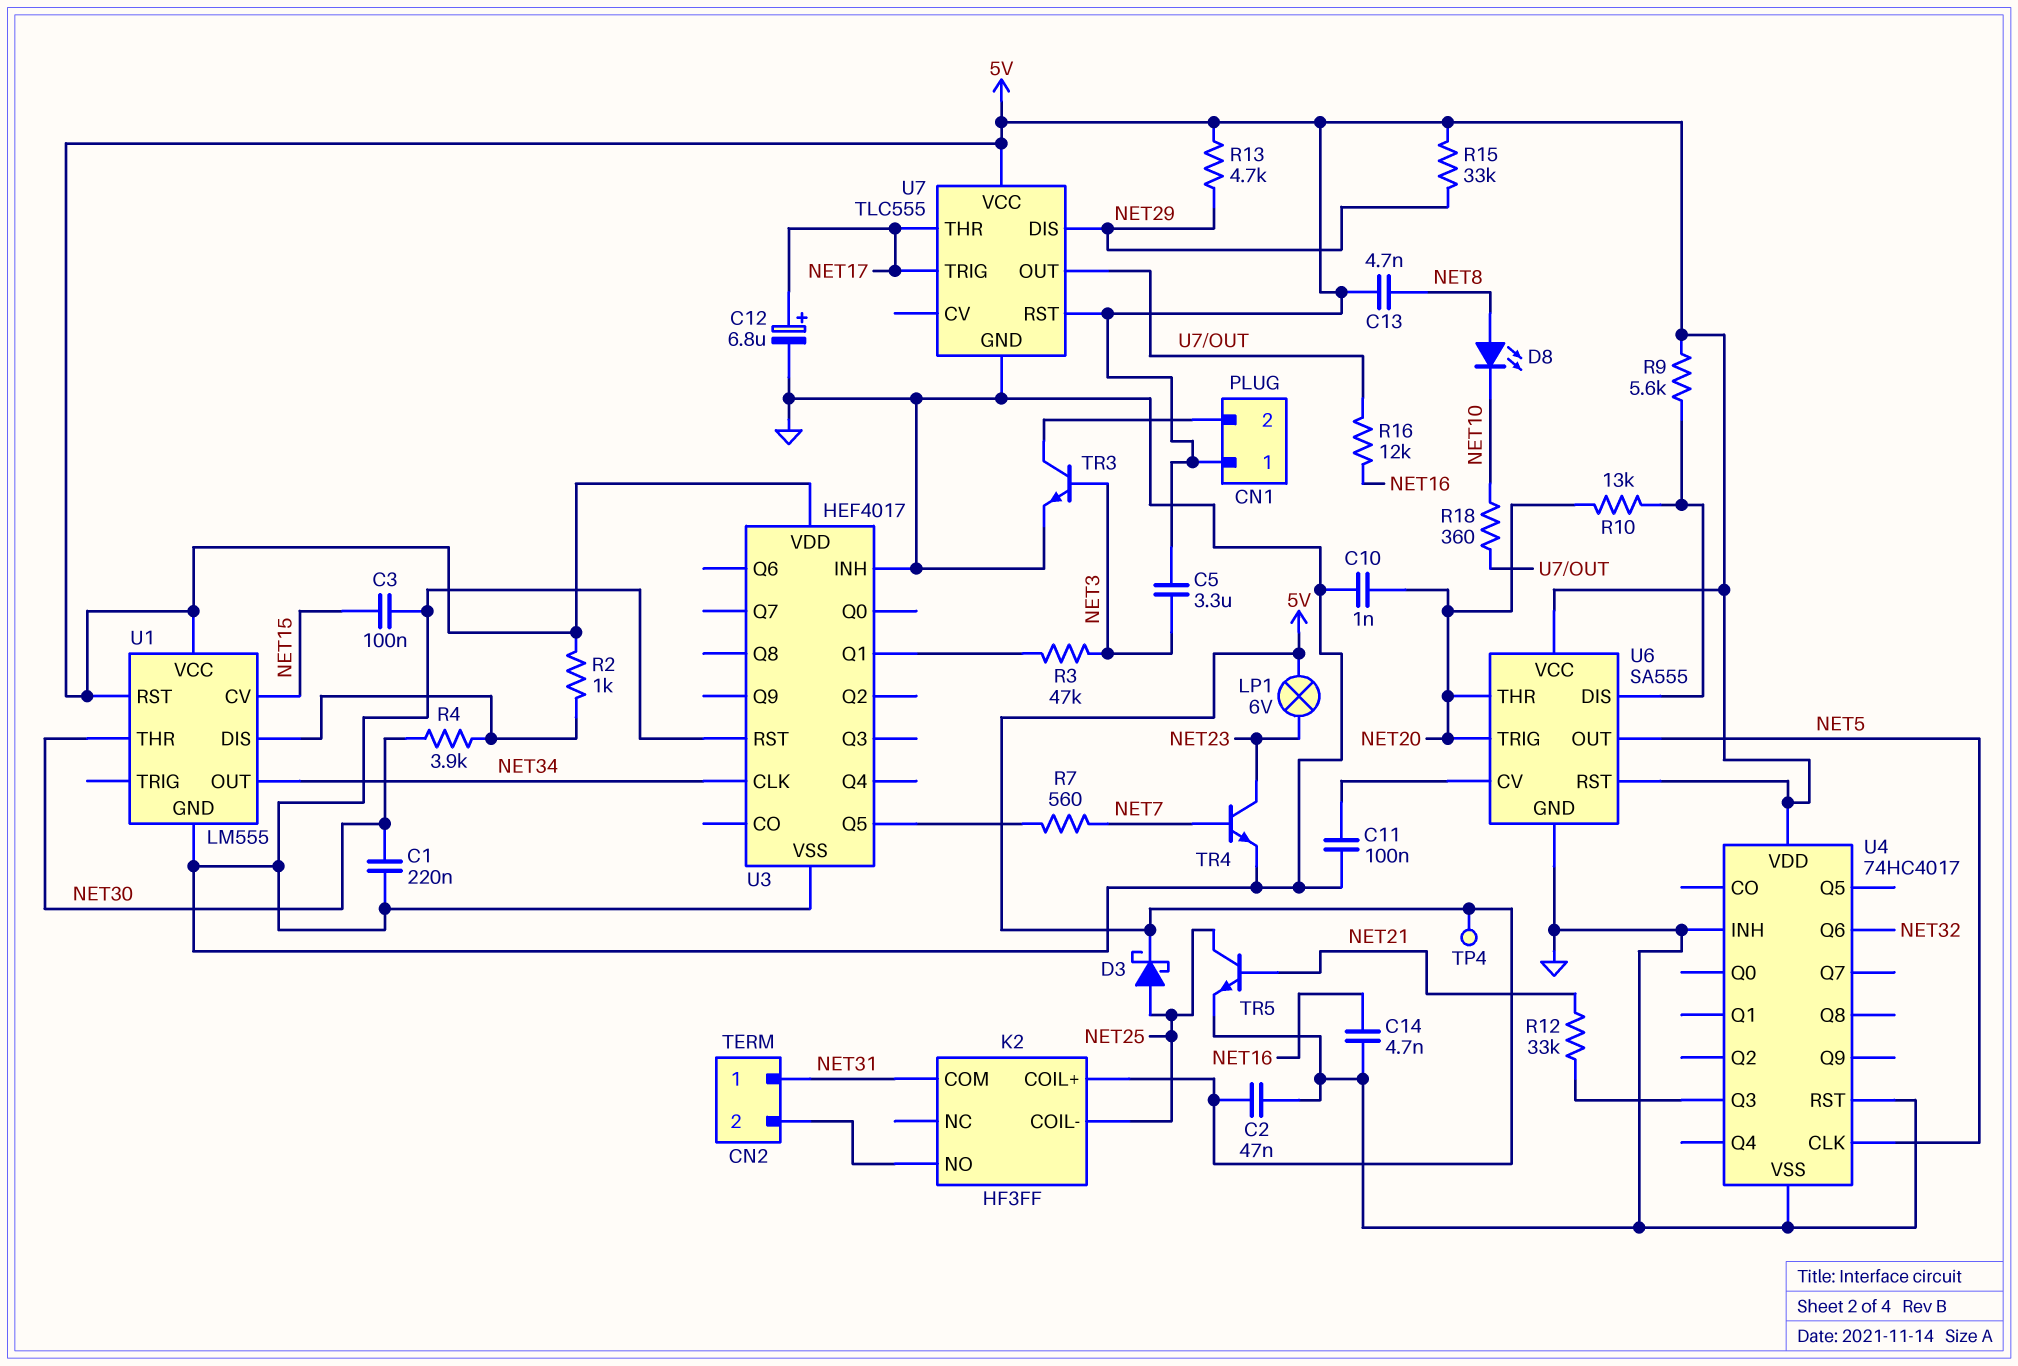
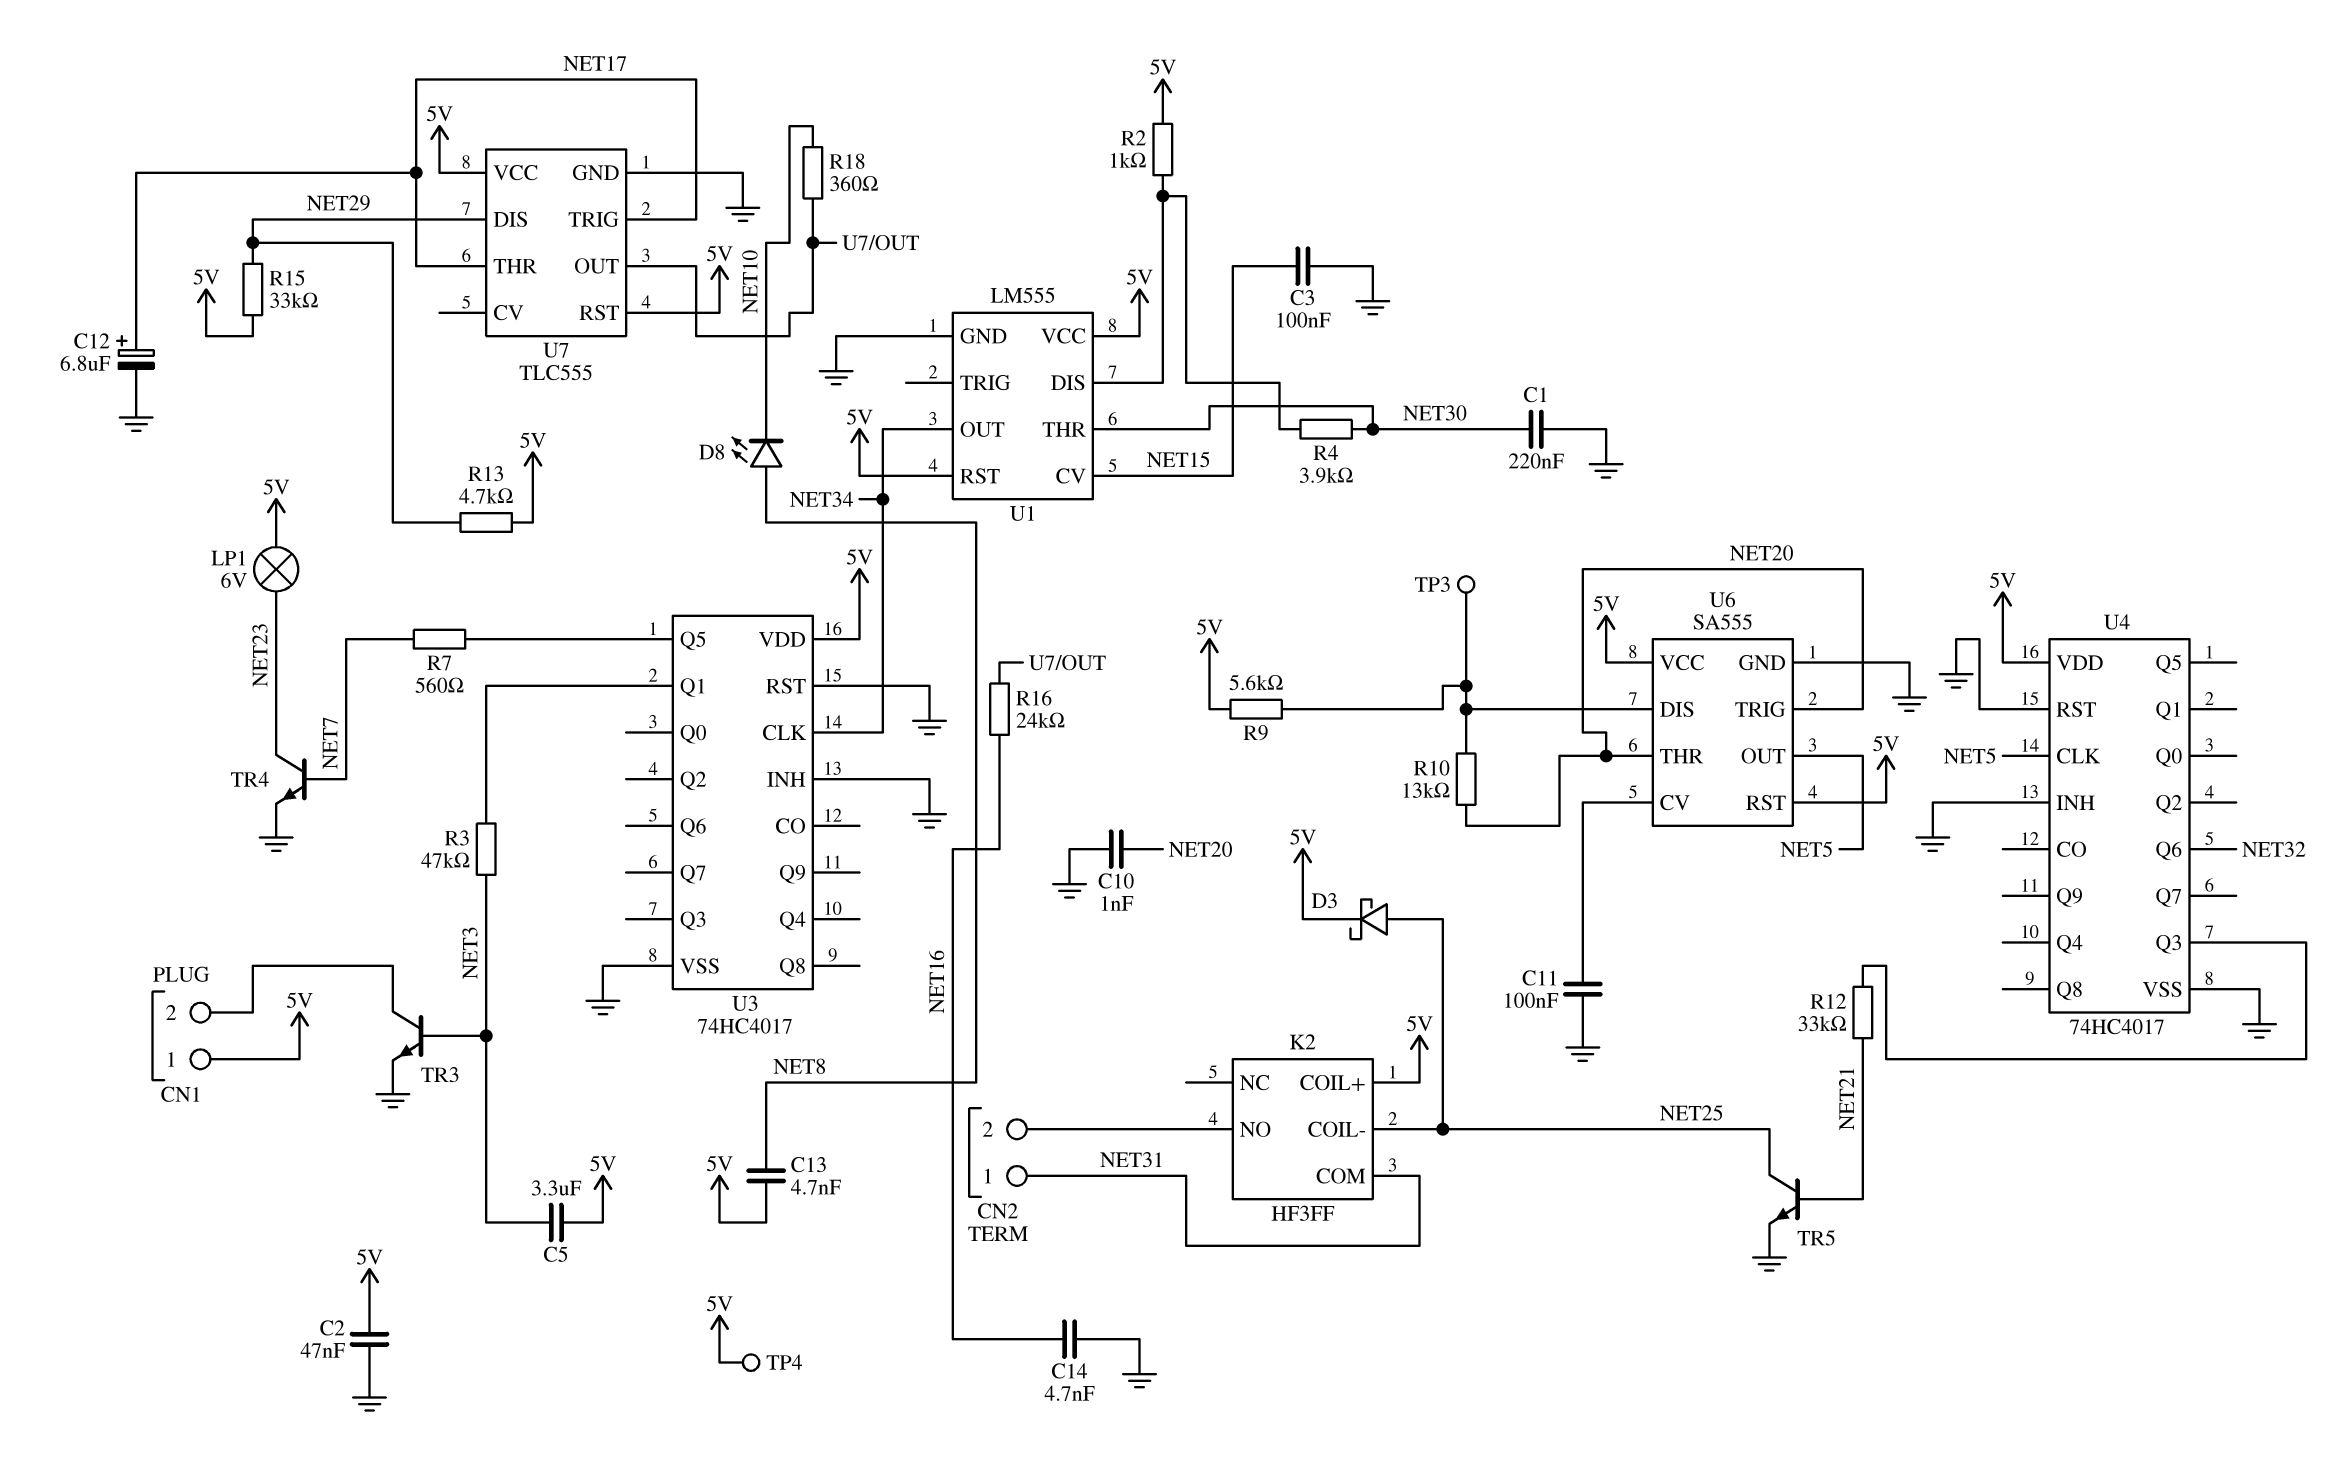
R16: 12k (NET16, U7/OUT) -> 24k (NET16, U7/OUT)
TP3: none -> test point (U6/DIS)
U3: HEF4017 -> 74HC4017

